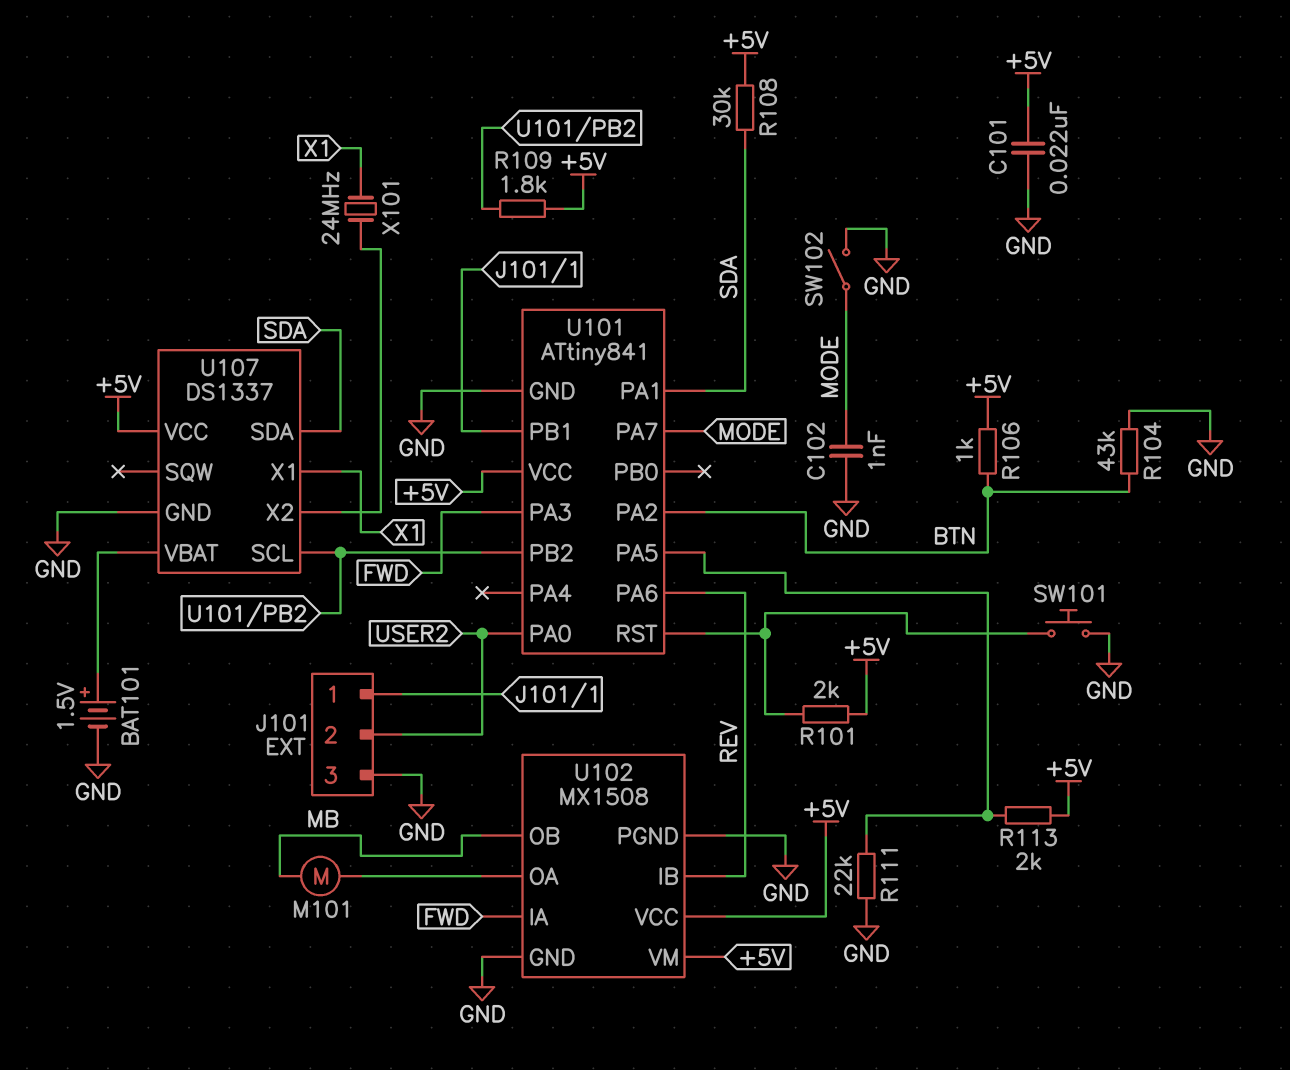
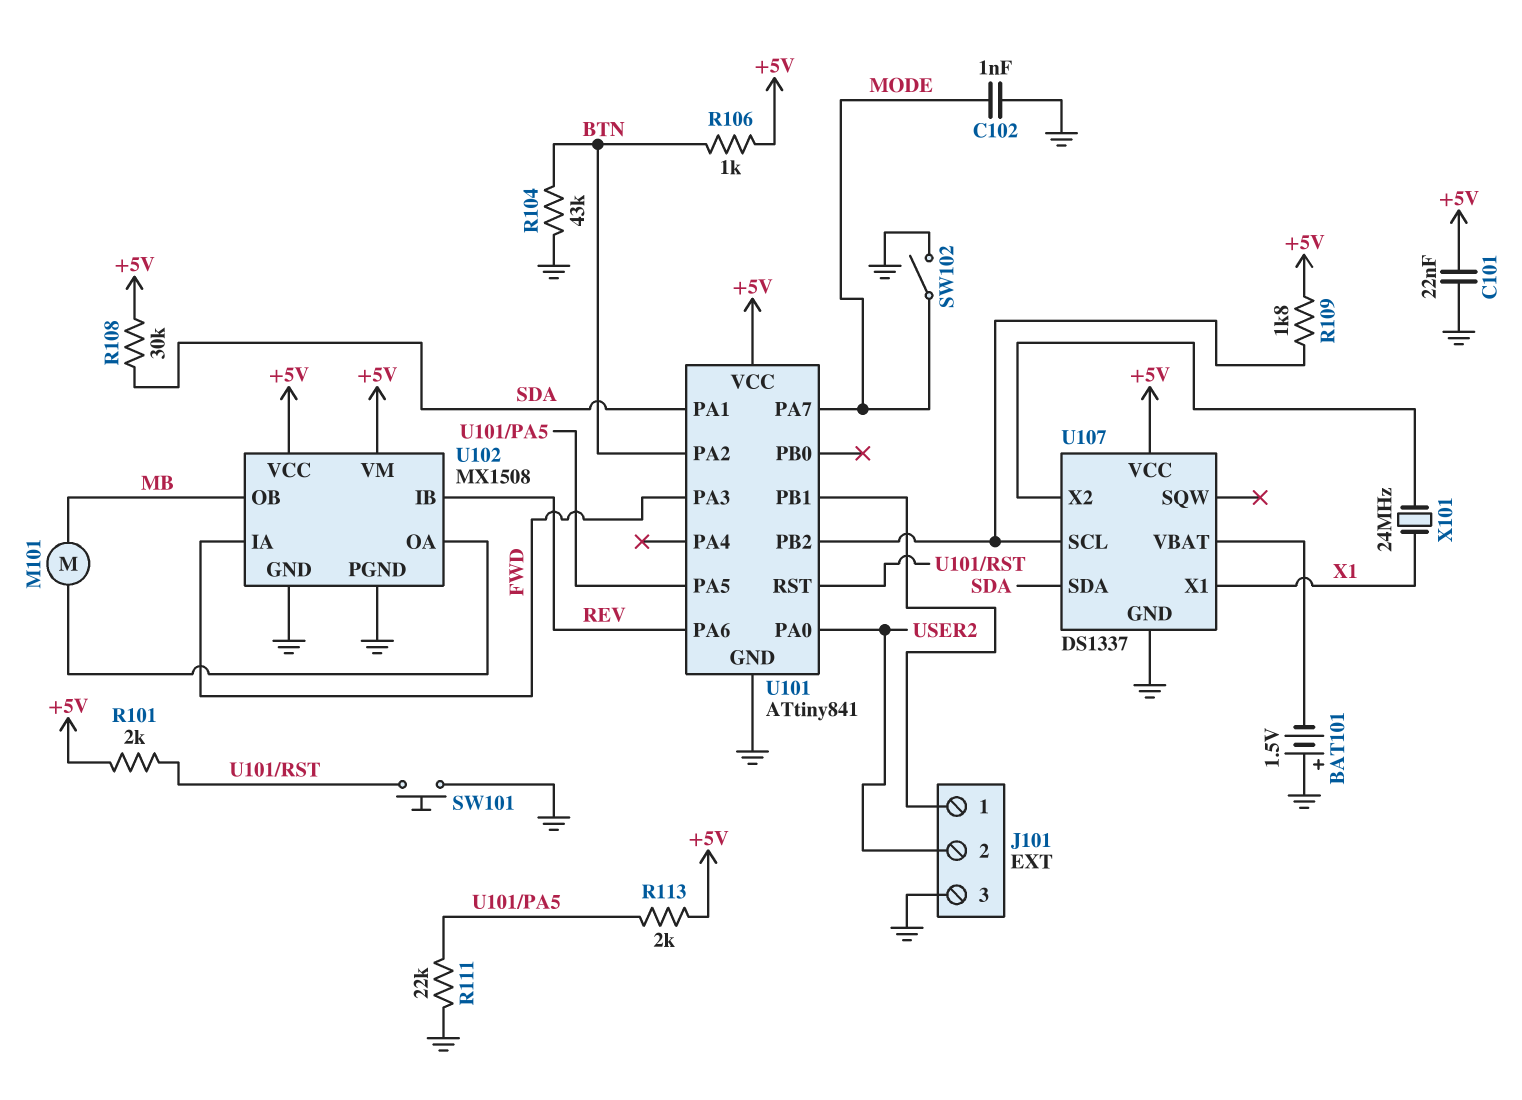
BAT101: 1.5V (plus U107/VBAT, minus GND) -> 1.5V (plus GND, minus U107/VBAT)

